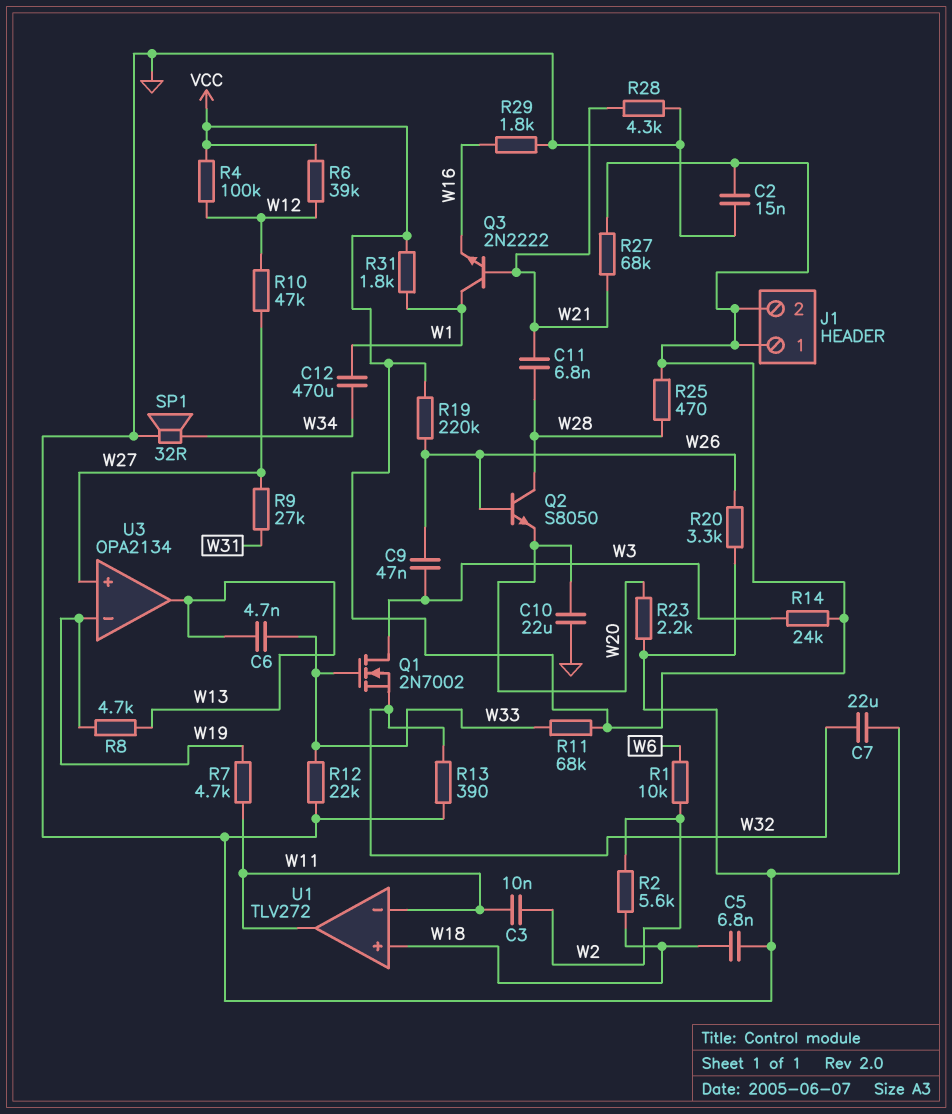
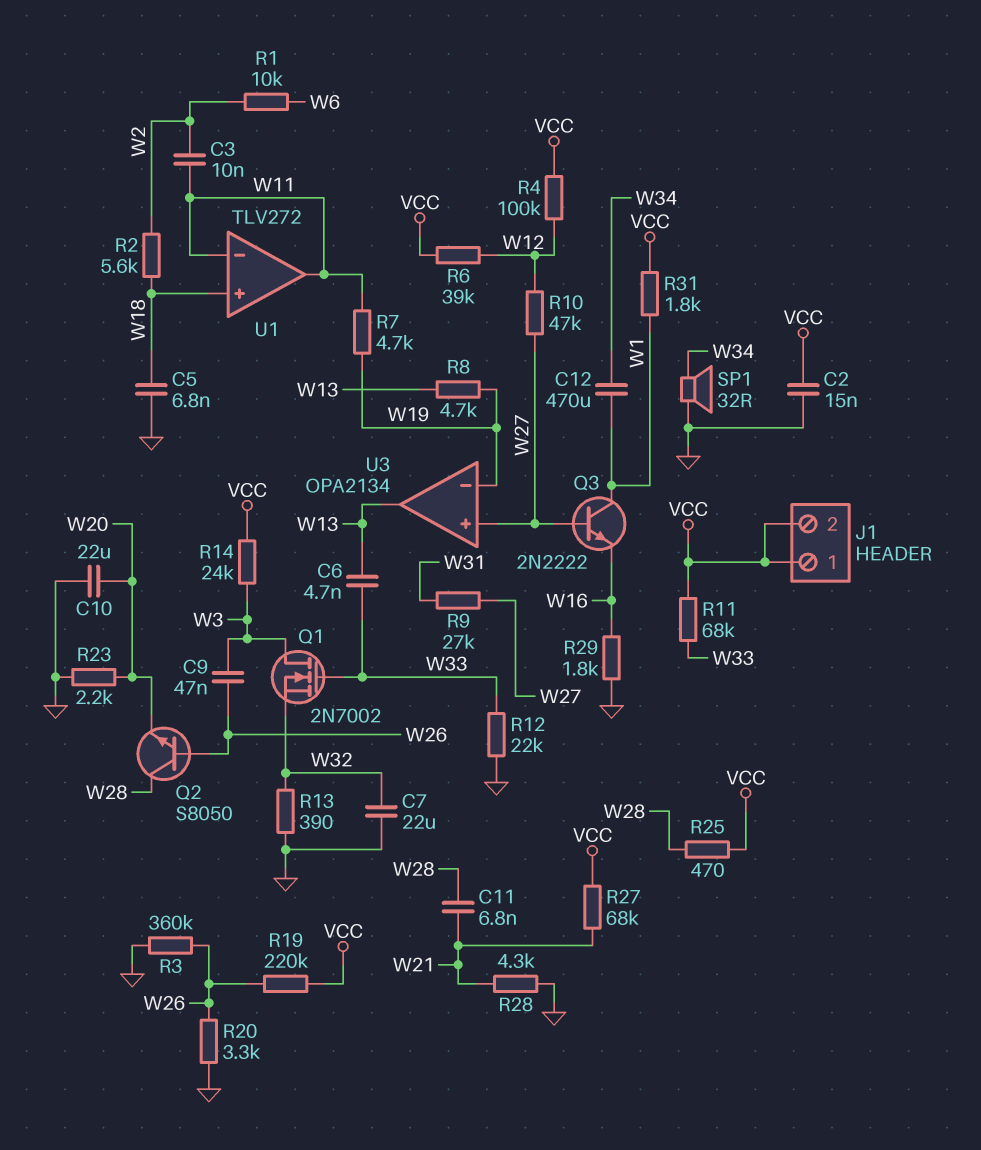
Q3: NPN 2N2222 (B W21, C W1, E W16) -> NPN 2N2222 (B W27, C W1, E W16)
R3: none -> 360k (GND, W26)

